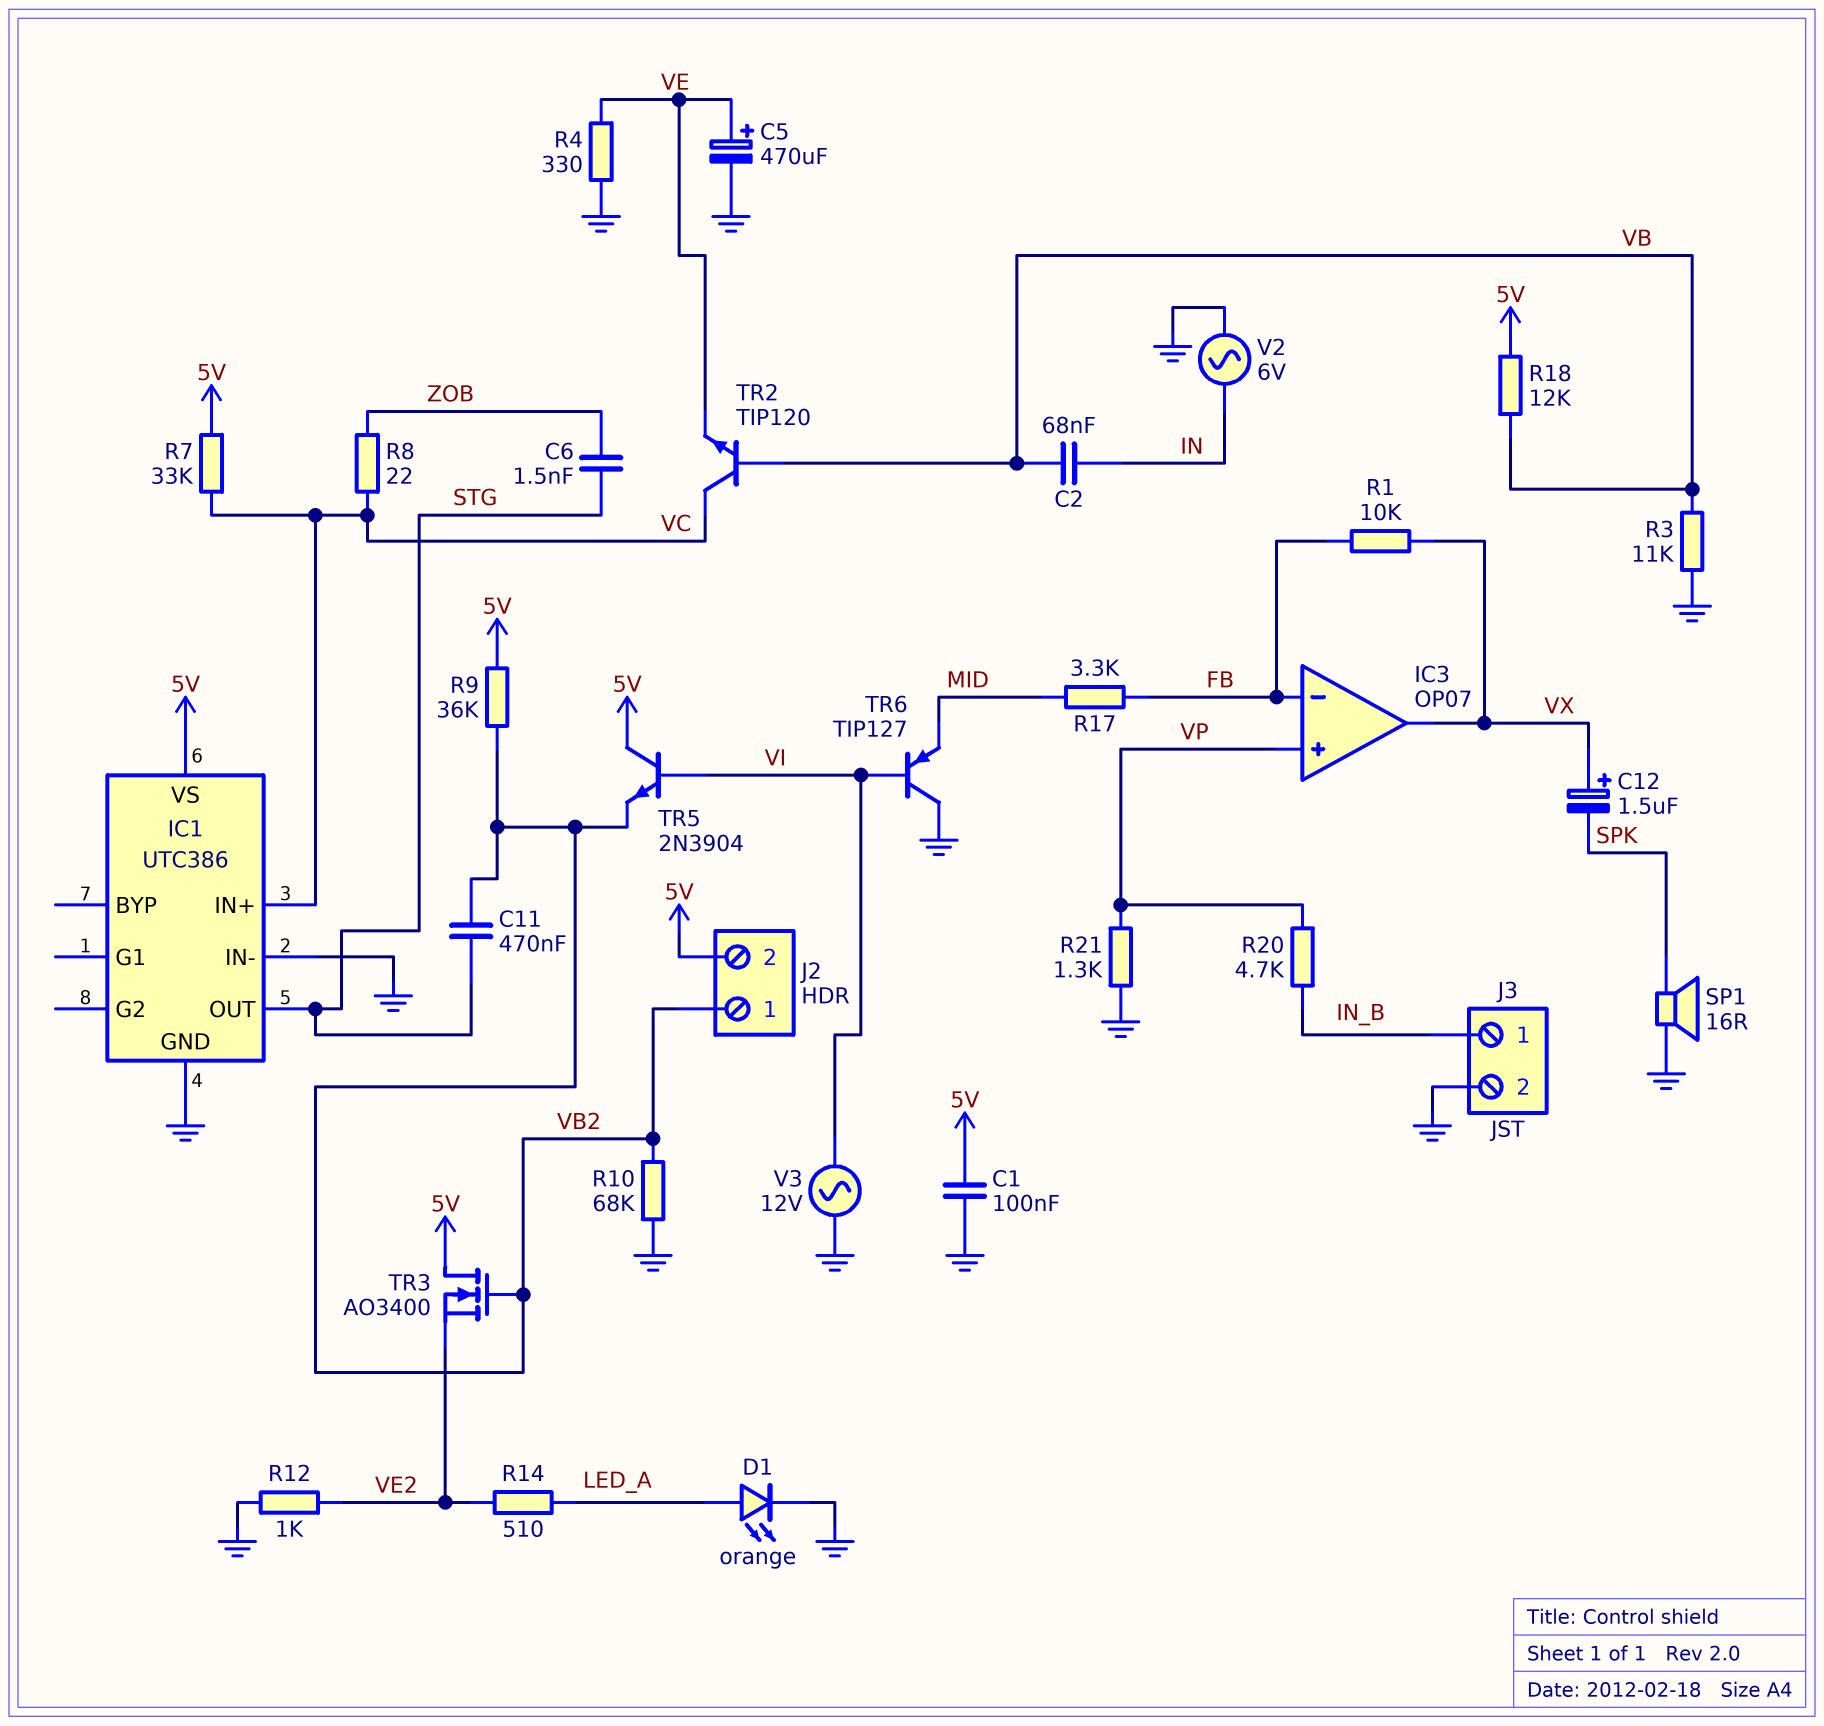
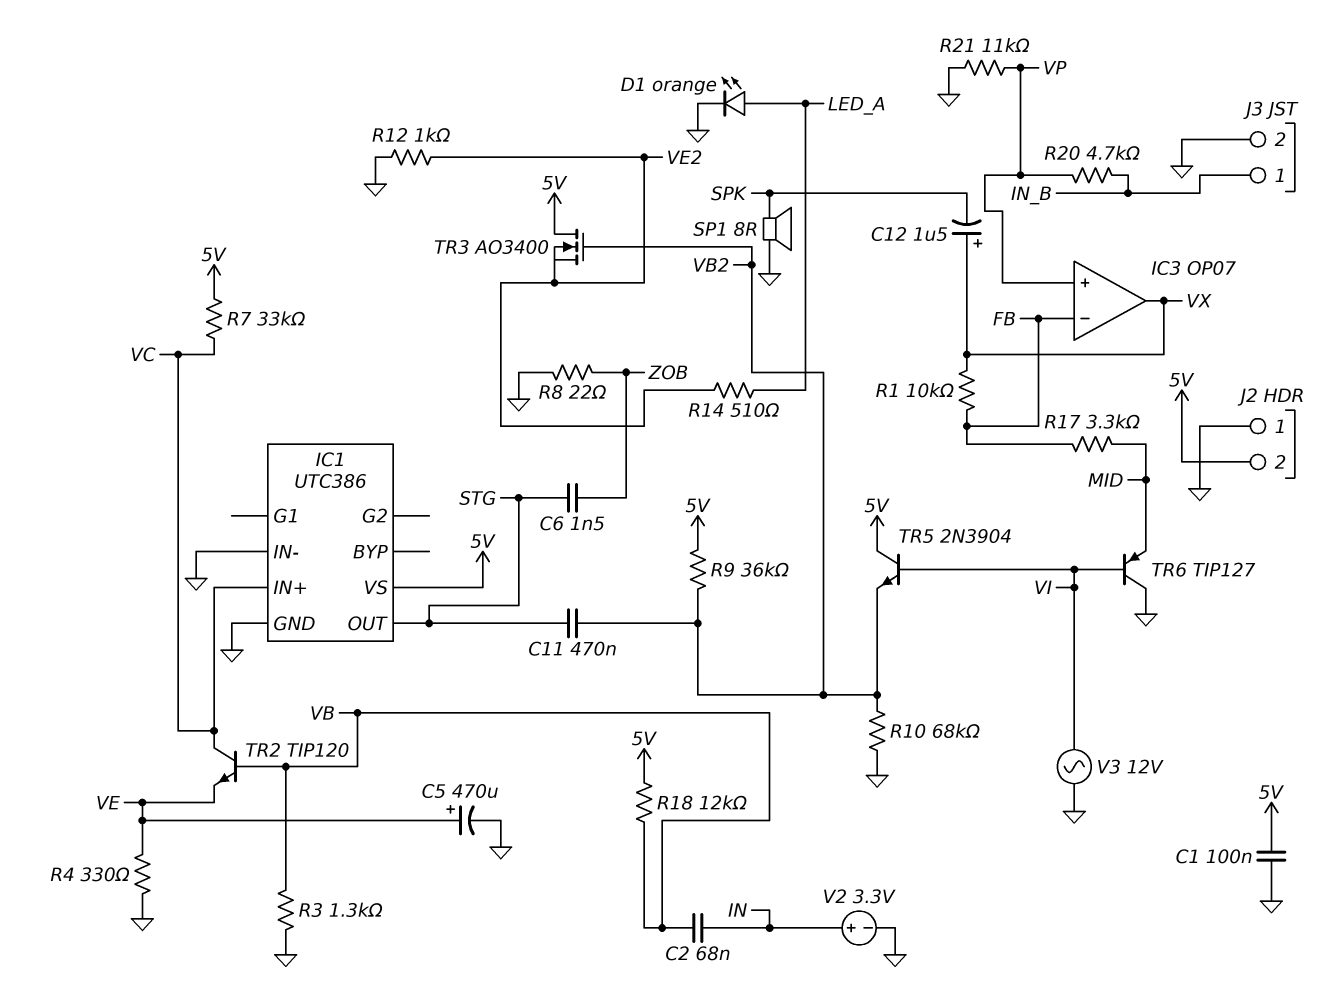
J2 pin 1: VB2 -> GND
R3: 11k (GND, VB) -> 1.3k (GND, VB)
R8: 22 (VC, ZOB) -> 22 (GND, ZOB)
R21: 1.3k (GND, VP) -> 11k (GND, VP)
SP1: speaker 16R (GND, SPK) -> speaker 8R (GND, SPK)
V2: AC 6V (GND, IN) -> 3.3V (plus IN, minus GND)

